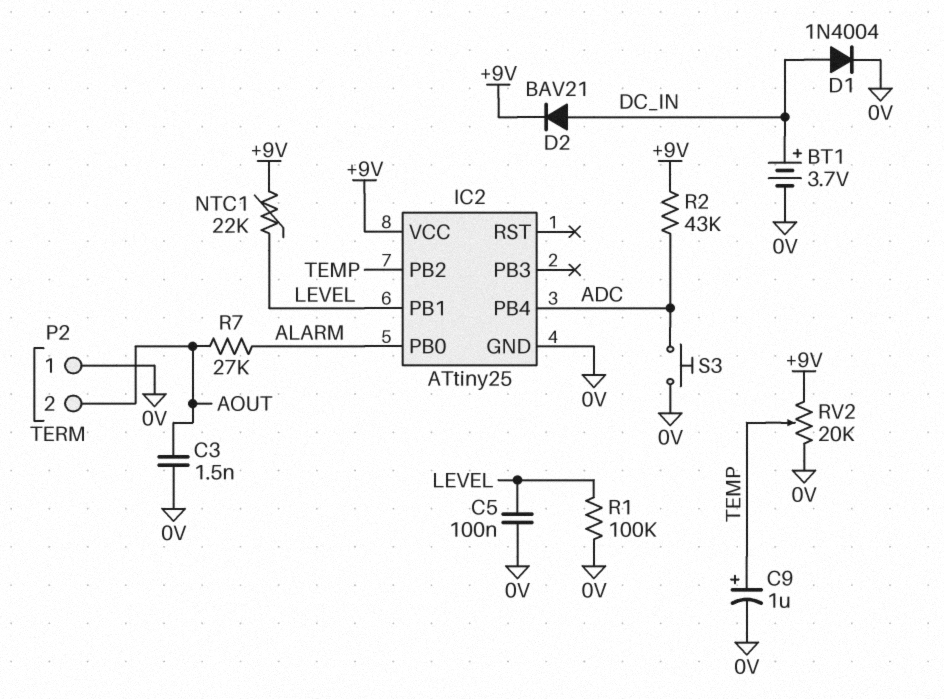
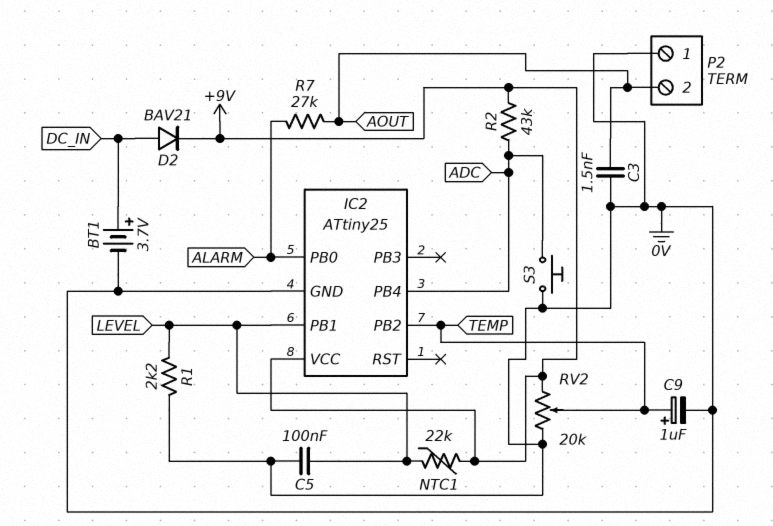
D1: diode 1N4004 (A DC_IN, K 0V) -> none
R1: 100k (0V, LEVEL) -> 2.2k (0V, LEVEL)

